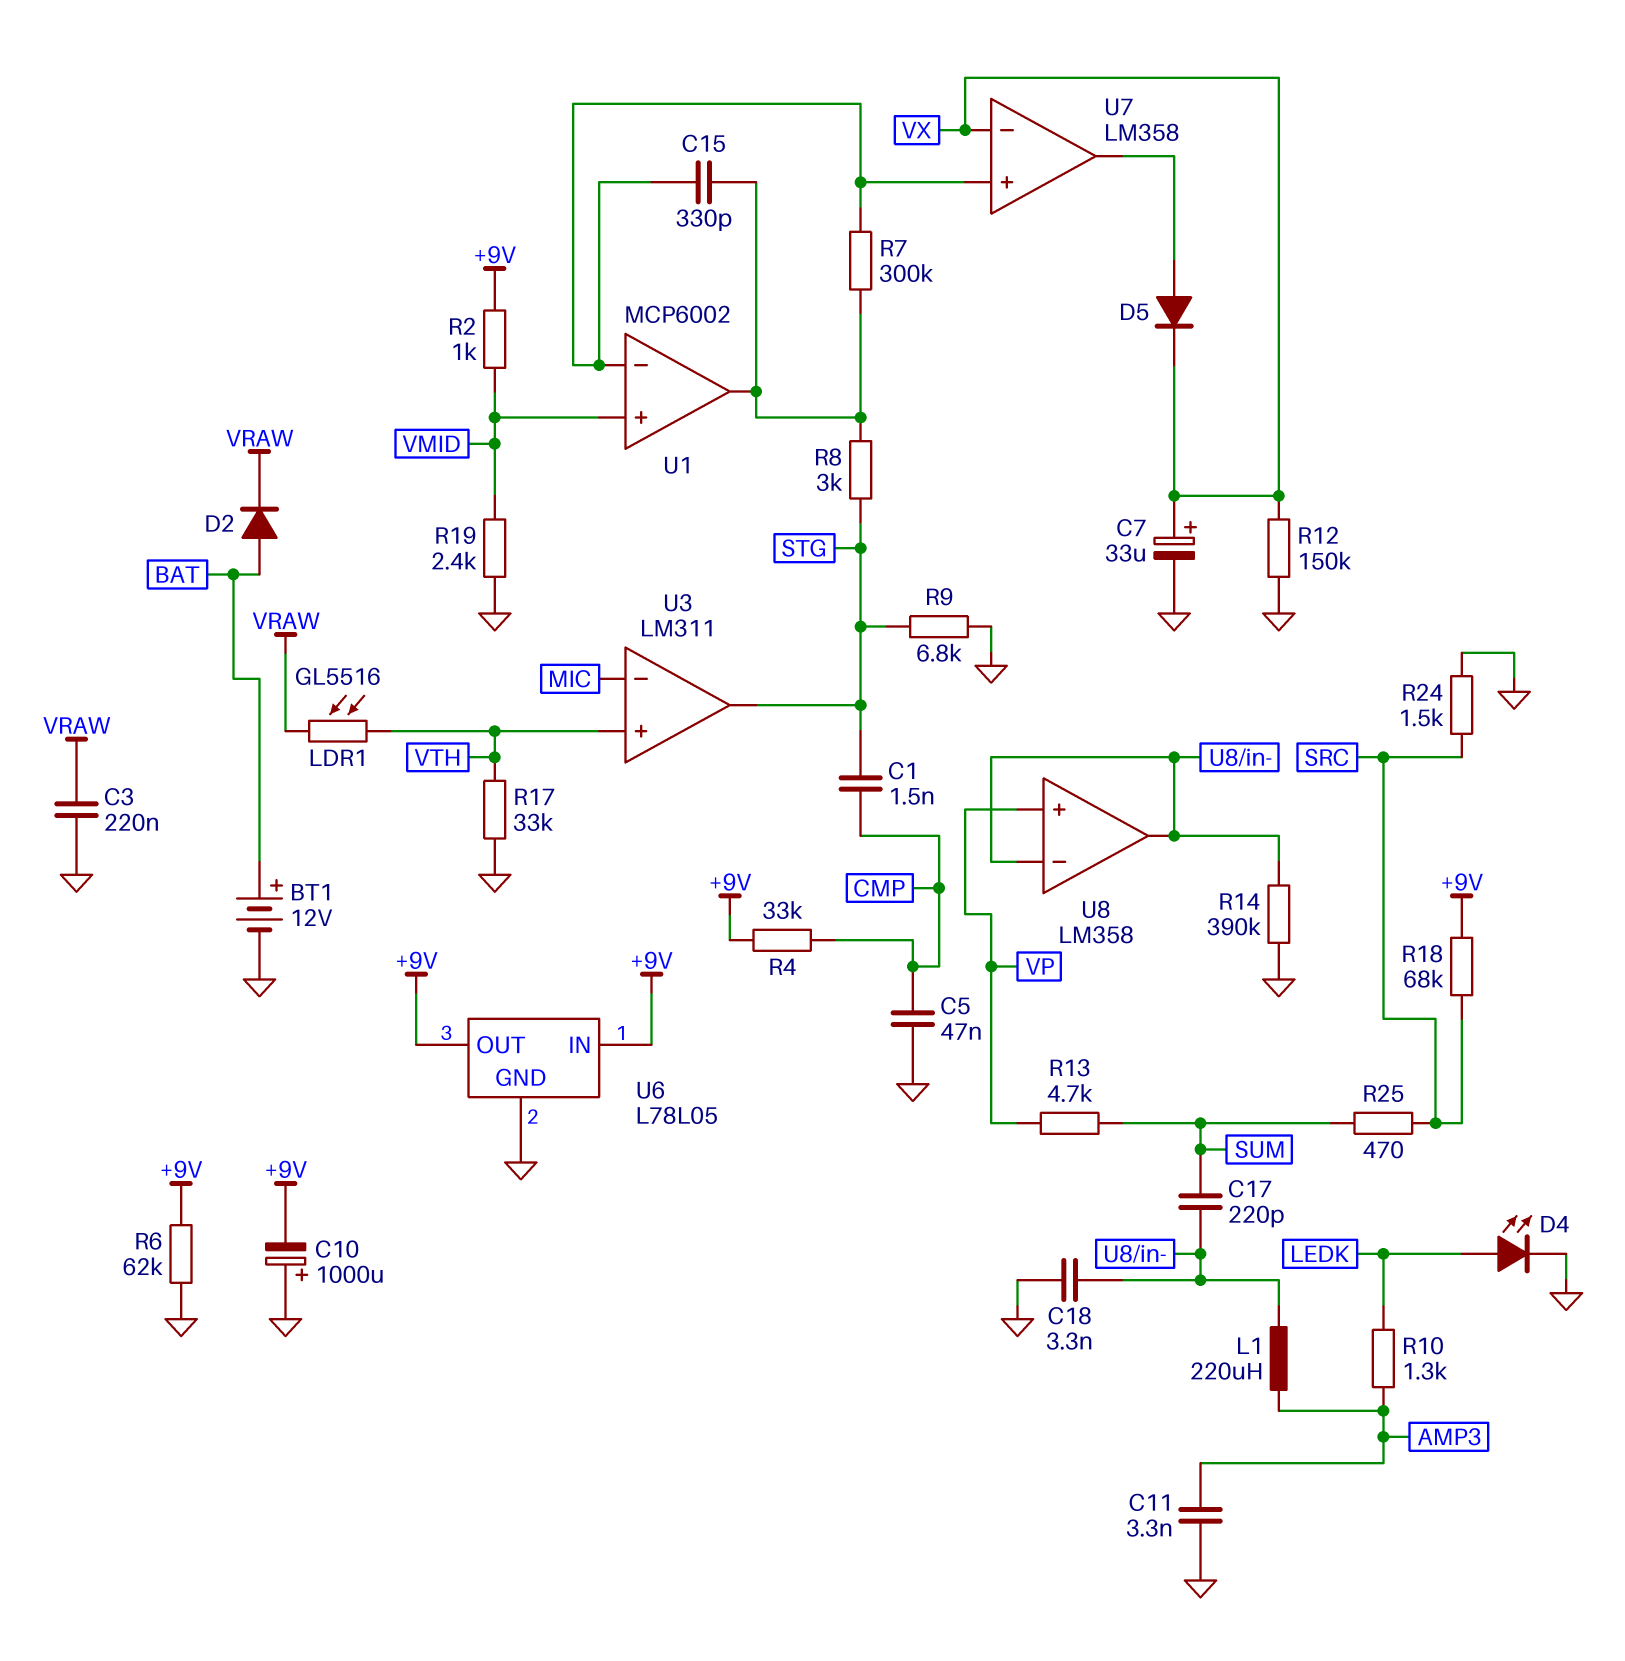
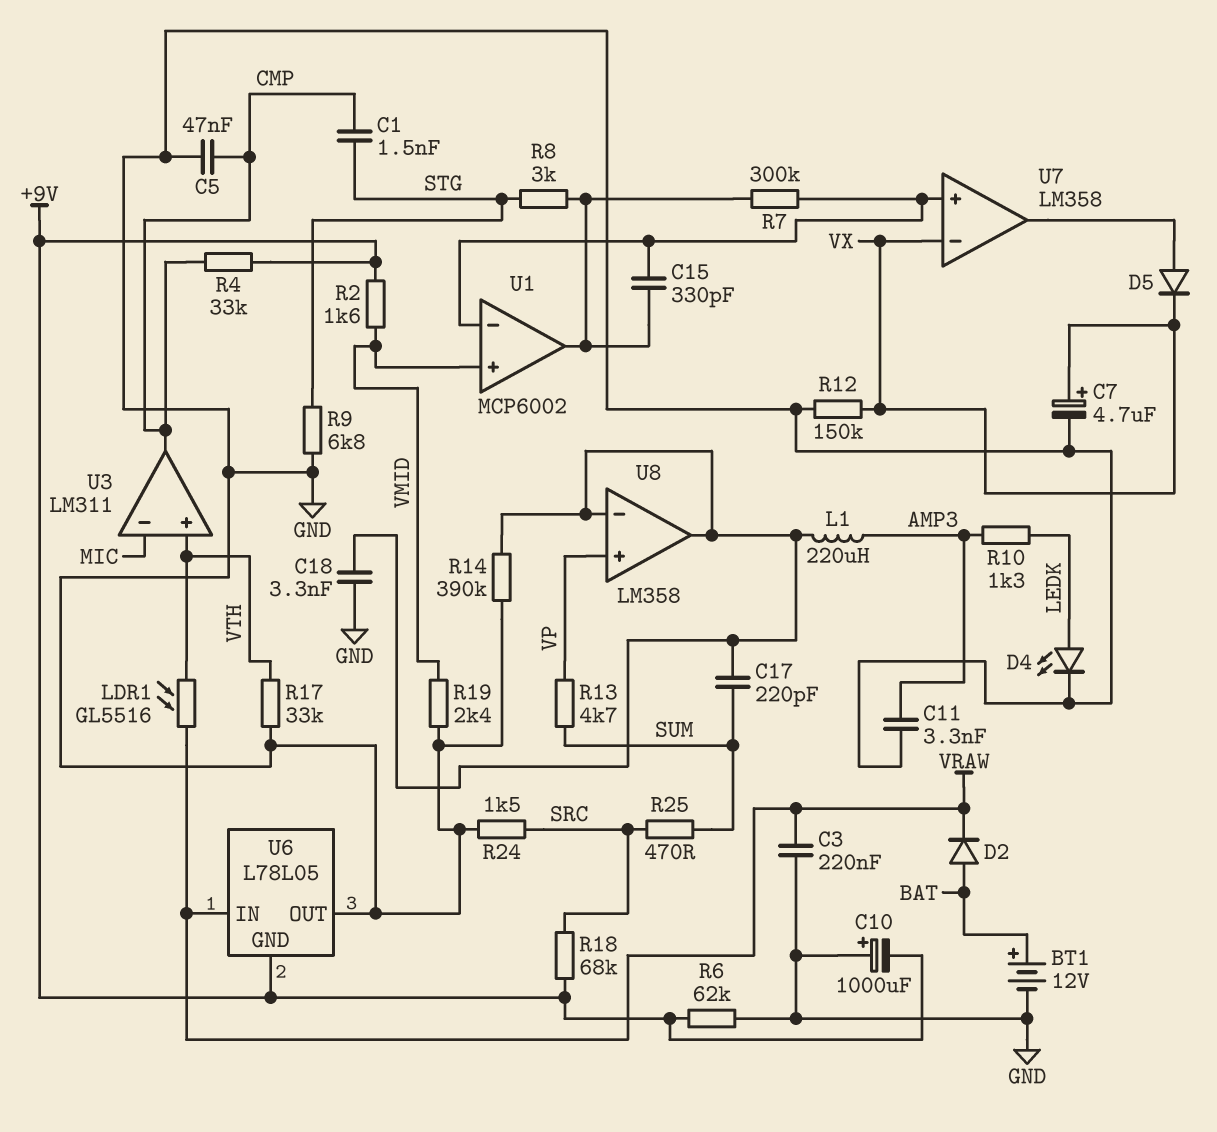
C7: 33uF (plus VX, minus GND) -> 4.7uF (plus VX, minus GND)
R2: 1k (+9V, VMID) -> 1.6k (+9V, VMID)
U3 pin out: STG -> CMP
U6 pin GND: GND -> +9V
U6 pin IN: +9V -> VRAW
U6 pin OUT: +9V -> GND

